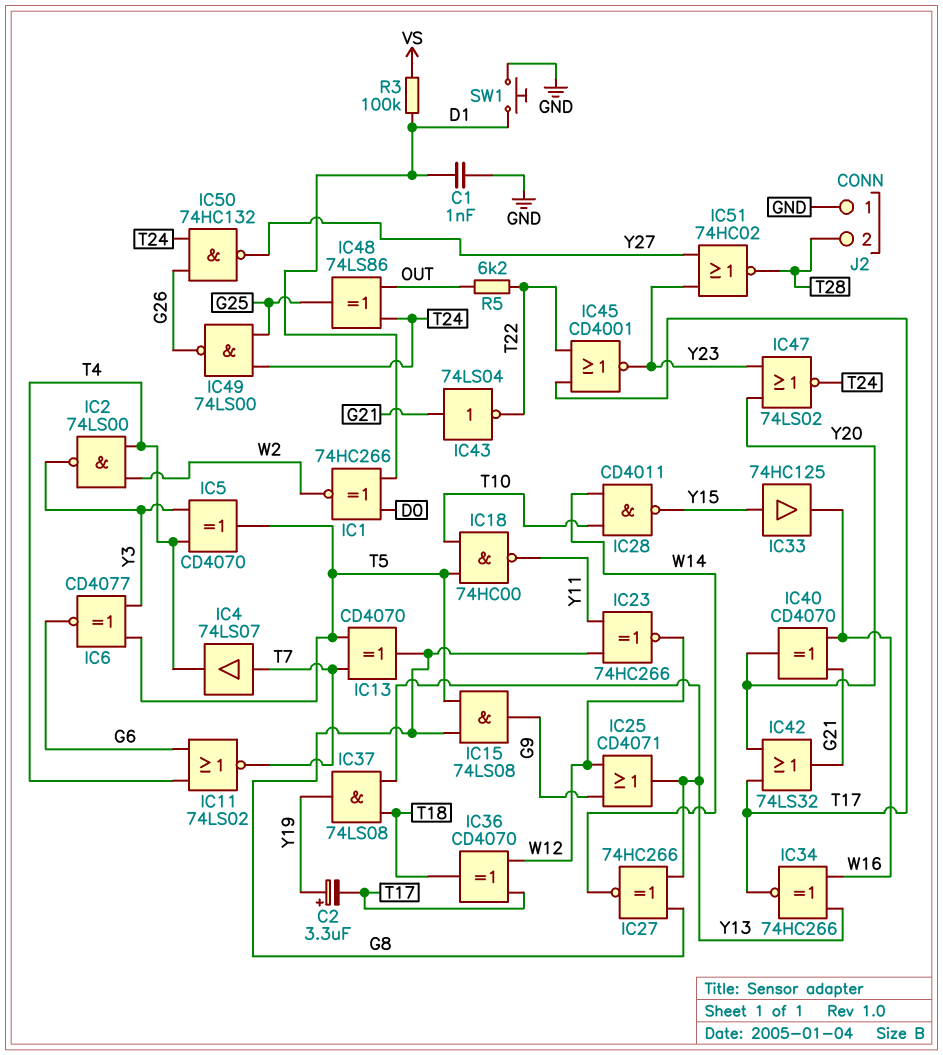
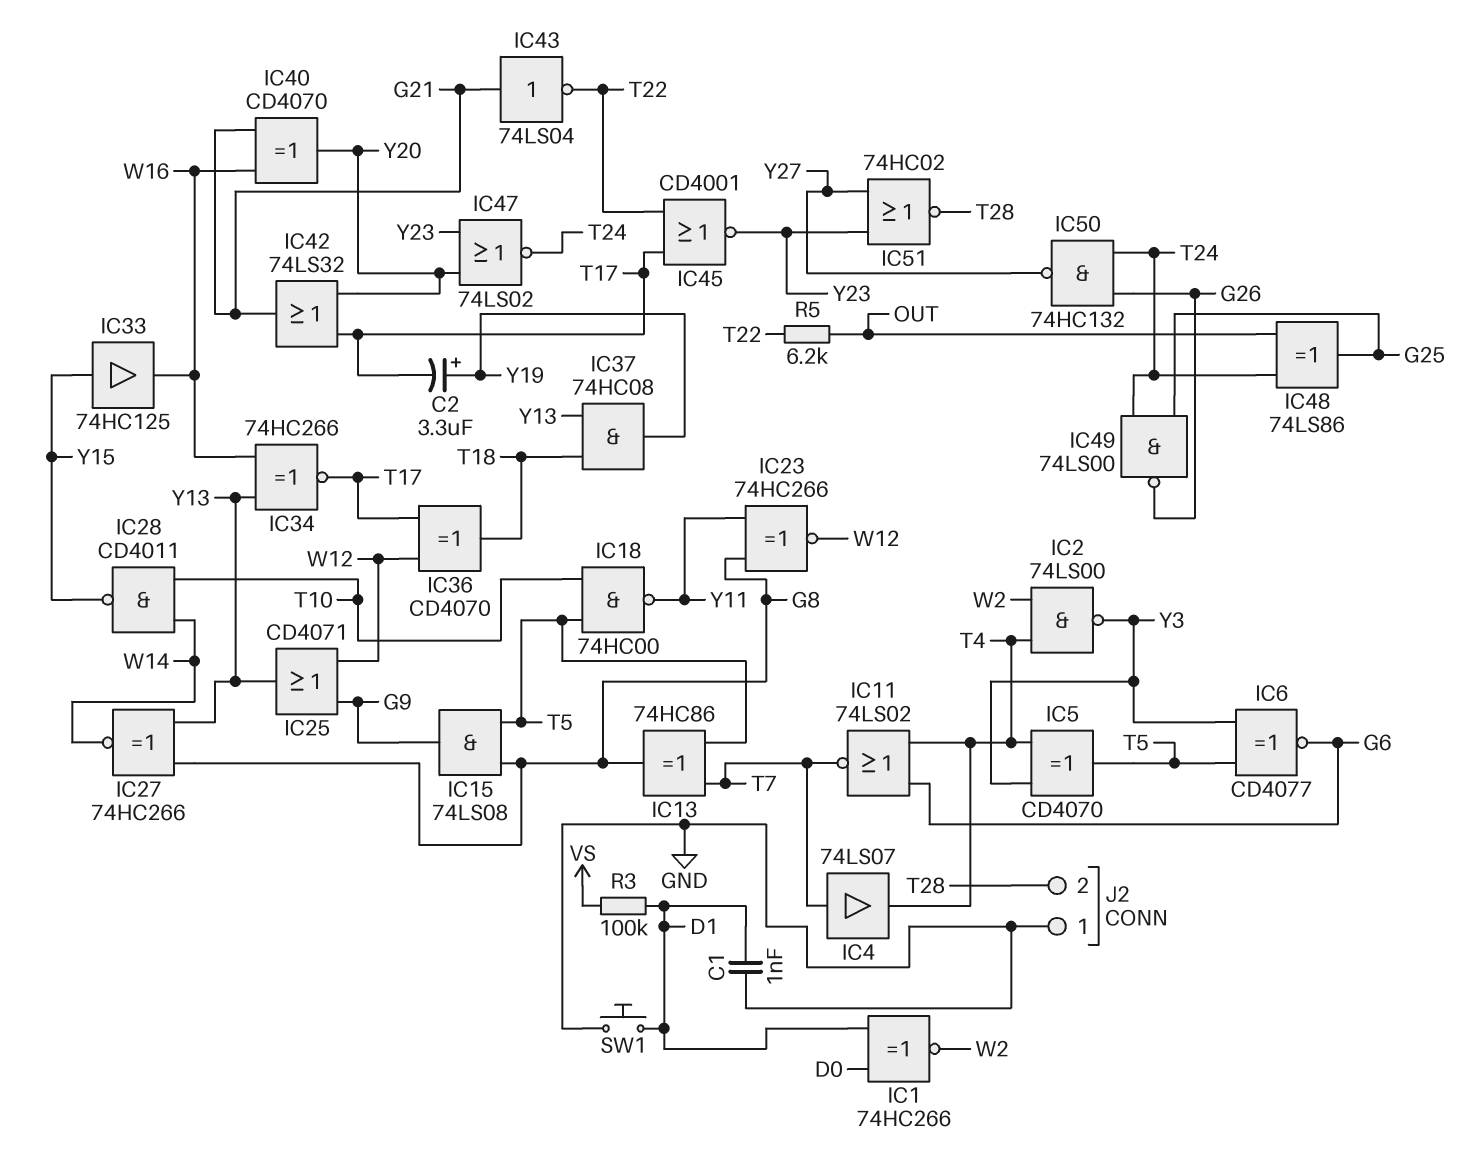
IC13: XOR CD4070 (in T5, in T7, out G8) -> XOR 74HC86 (in T5, in T7, out G8)
IC37: AND 74LS08 (in T18, in Y13, out Y19) -> AND 74HC08 (in T18, in Y13, out Y19)

